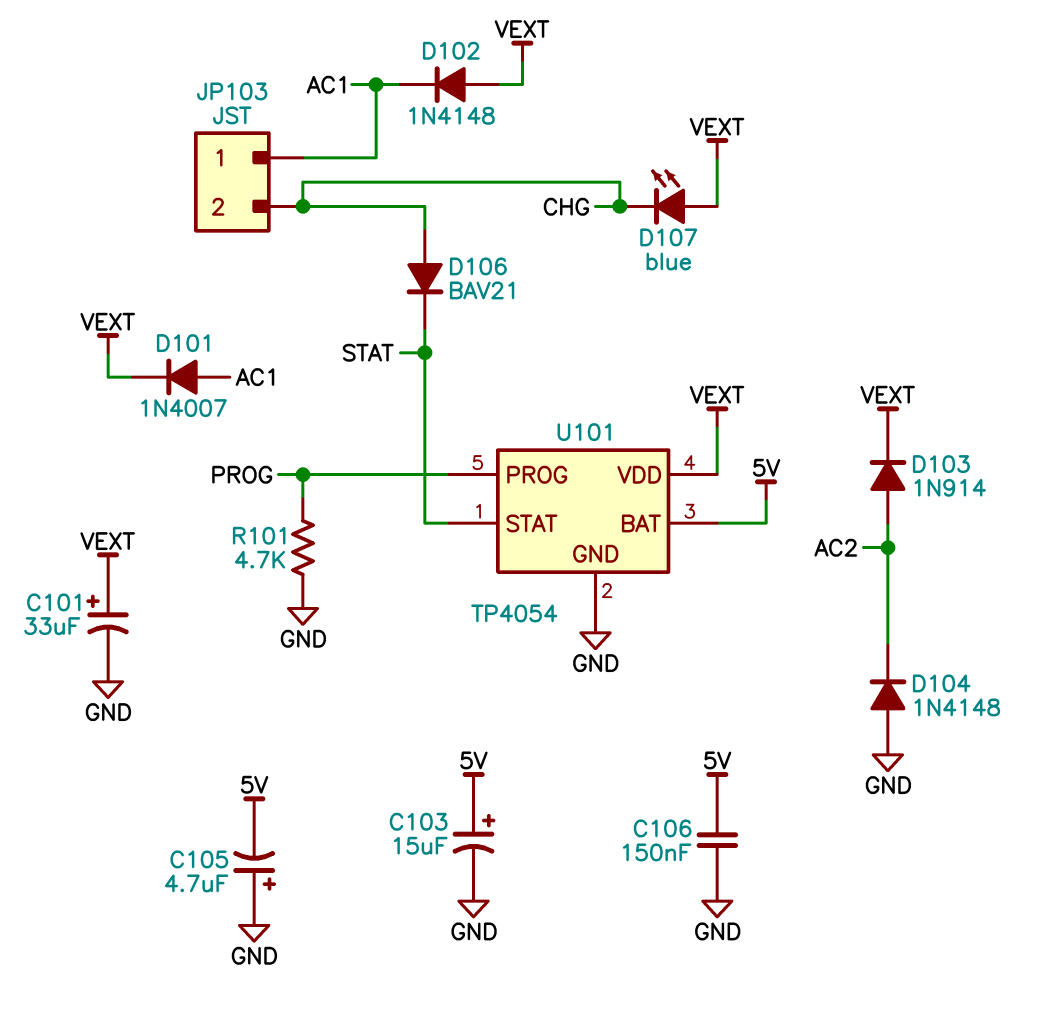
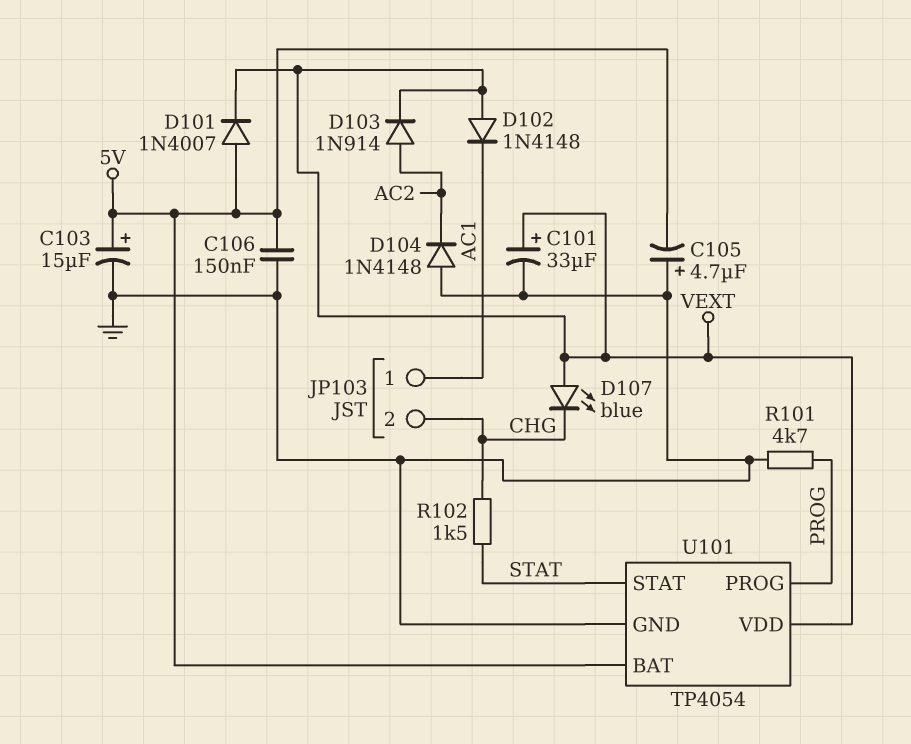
D101: diode 1N4007 (A AC1, K VEXT) -> diode 1N4007 (A 5V, K VEXT)
D106: diode BAV21 (A CHG, K STAT) -> none
R102: none -> 1.5k (CHG, STAT)

